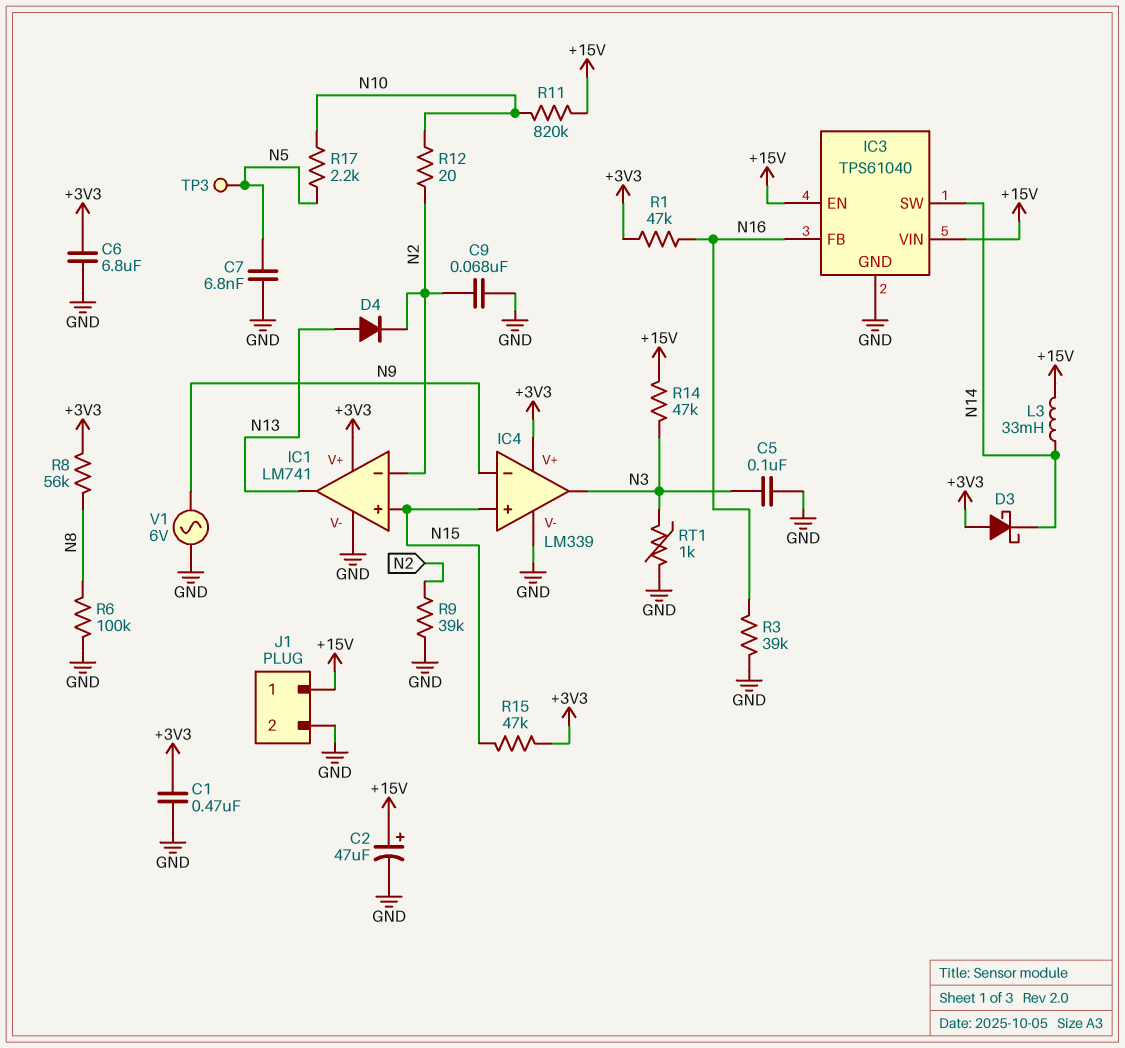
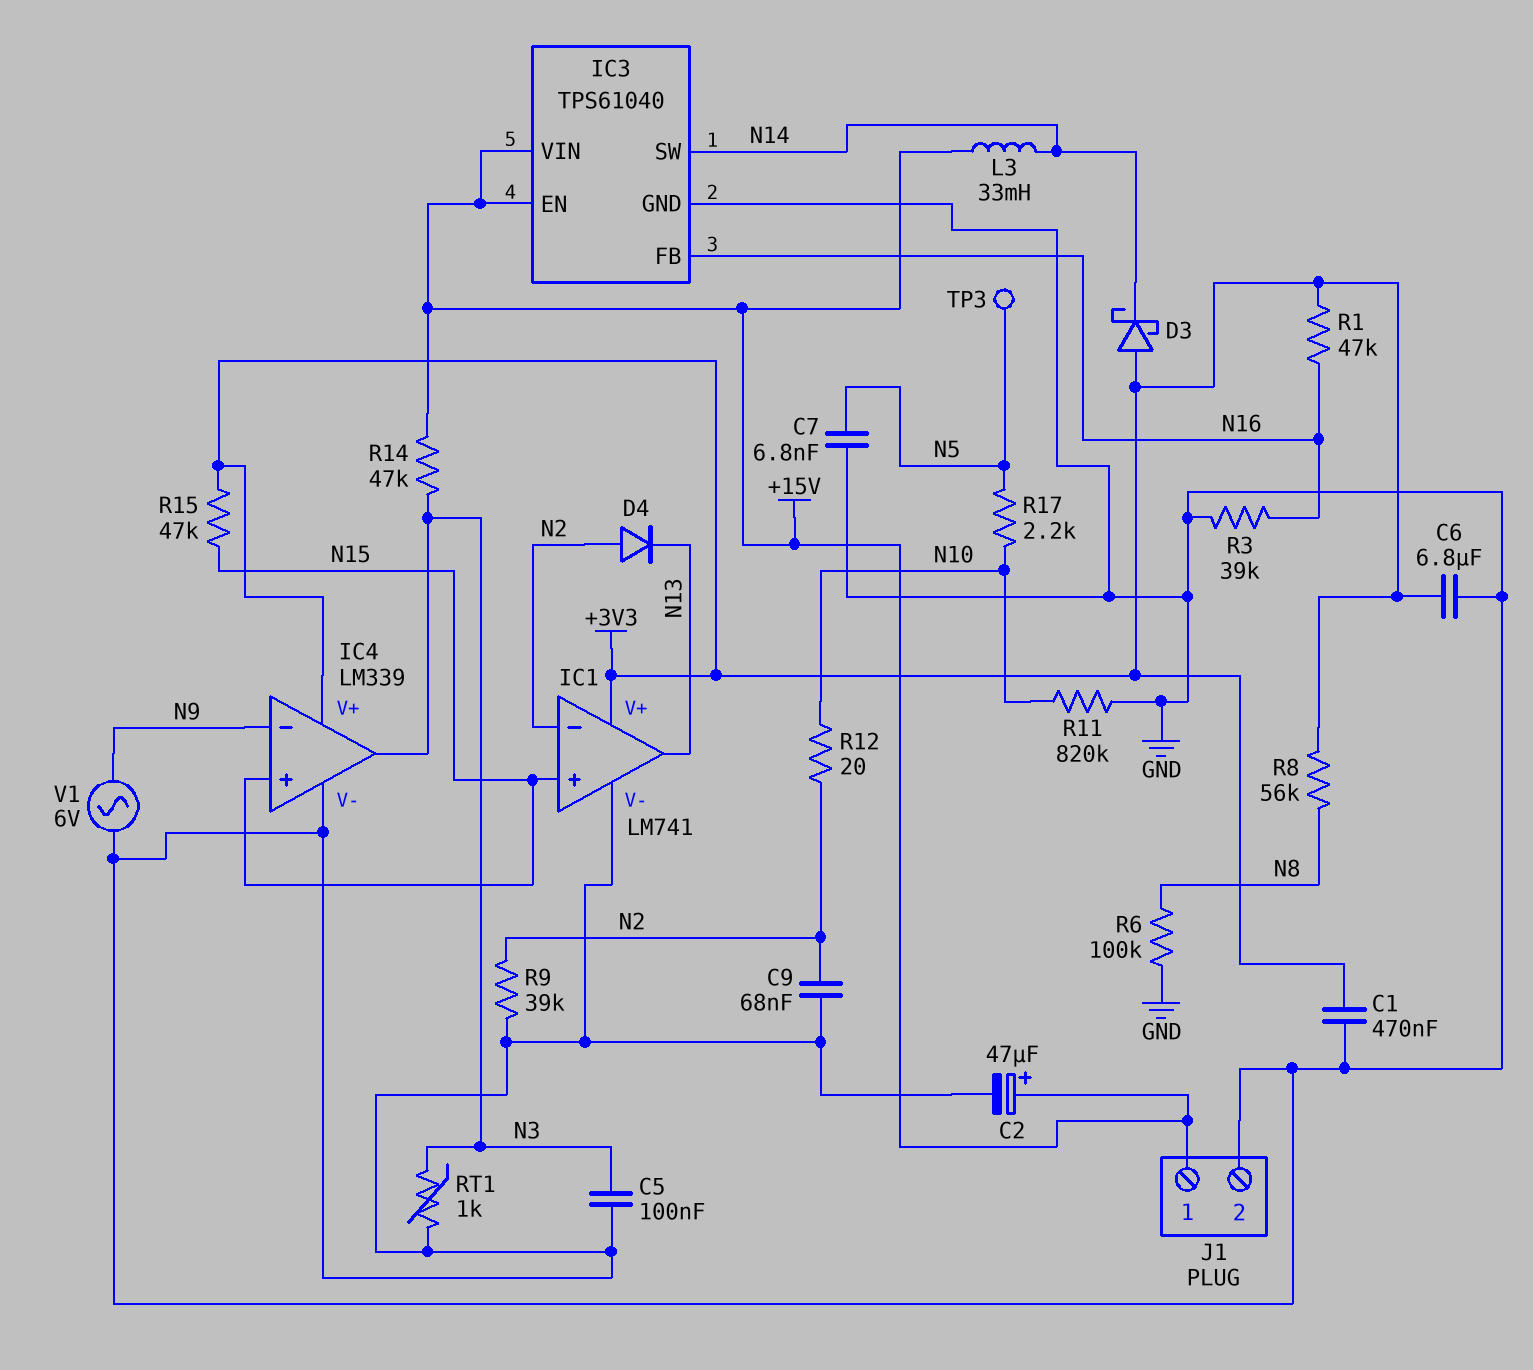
D4: diode (A N13, K N2) -> diode (A N2, K N13)
R11: 820k (+15V, N10) -> 820k (GND, N10)

